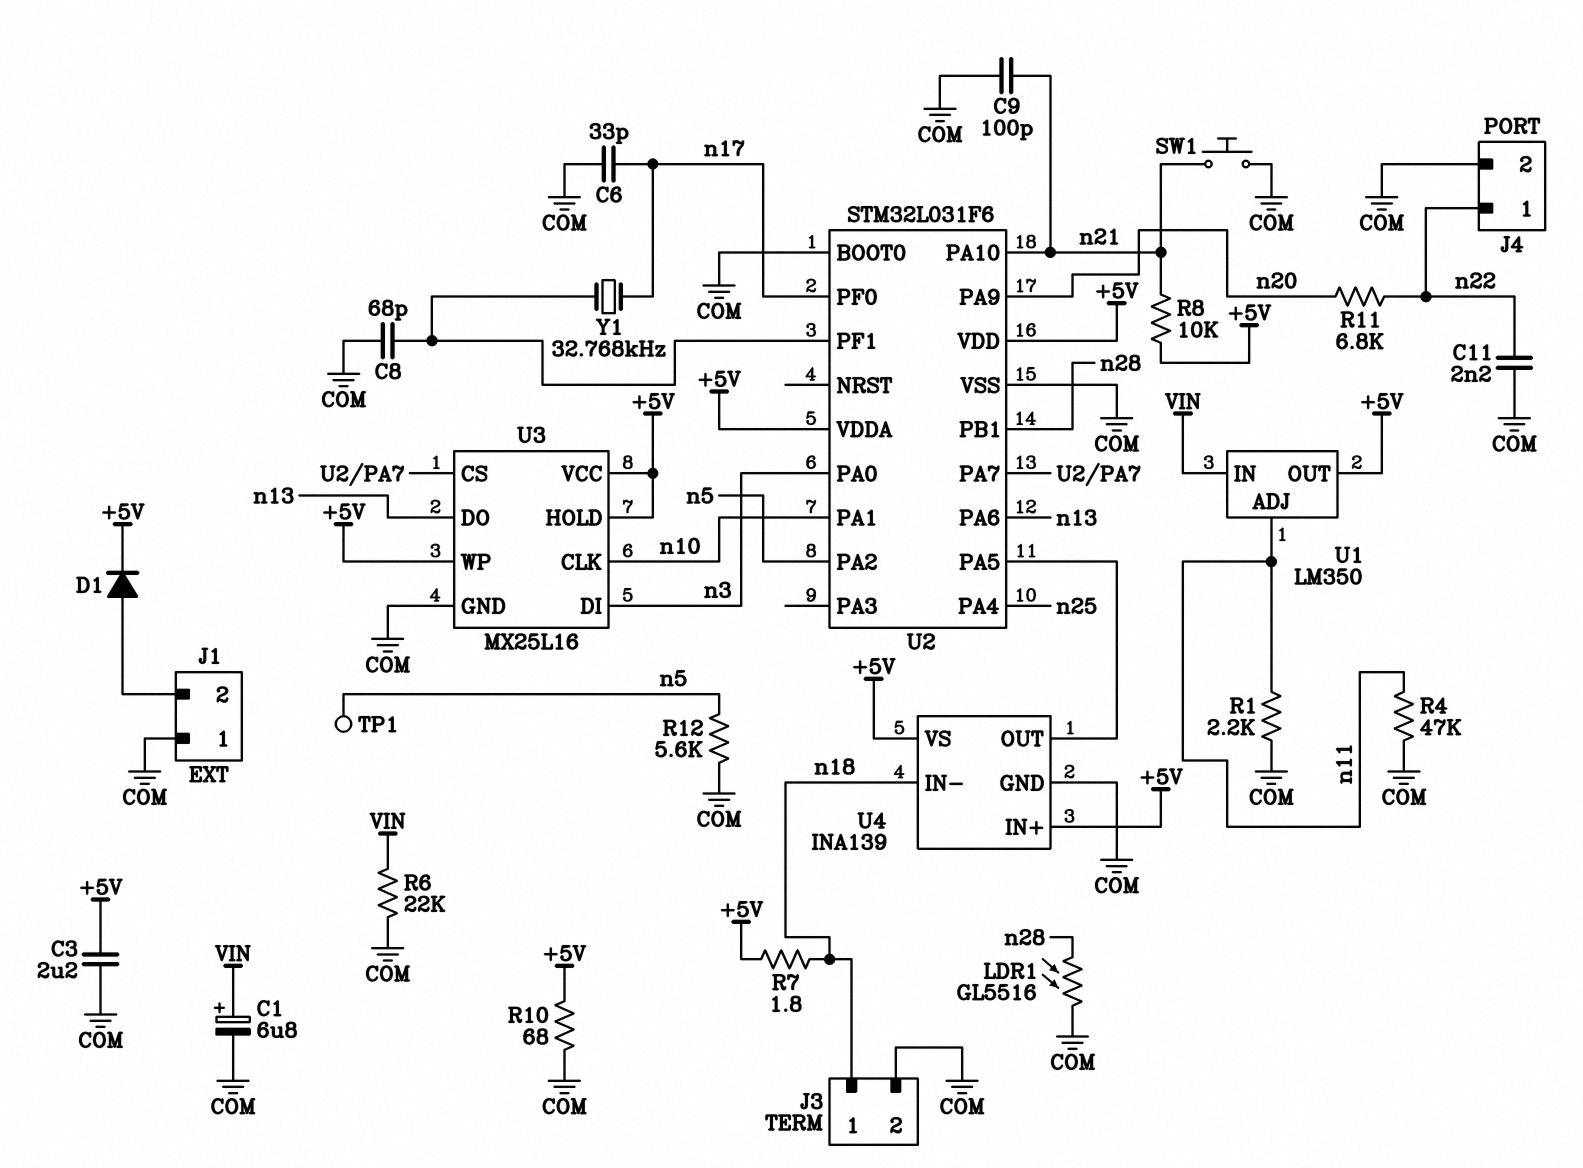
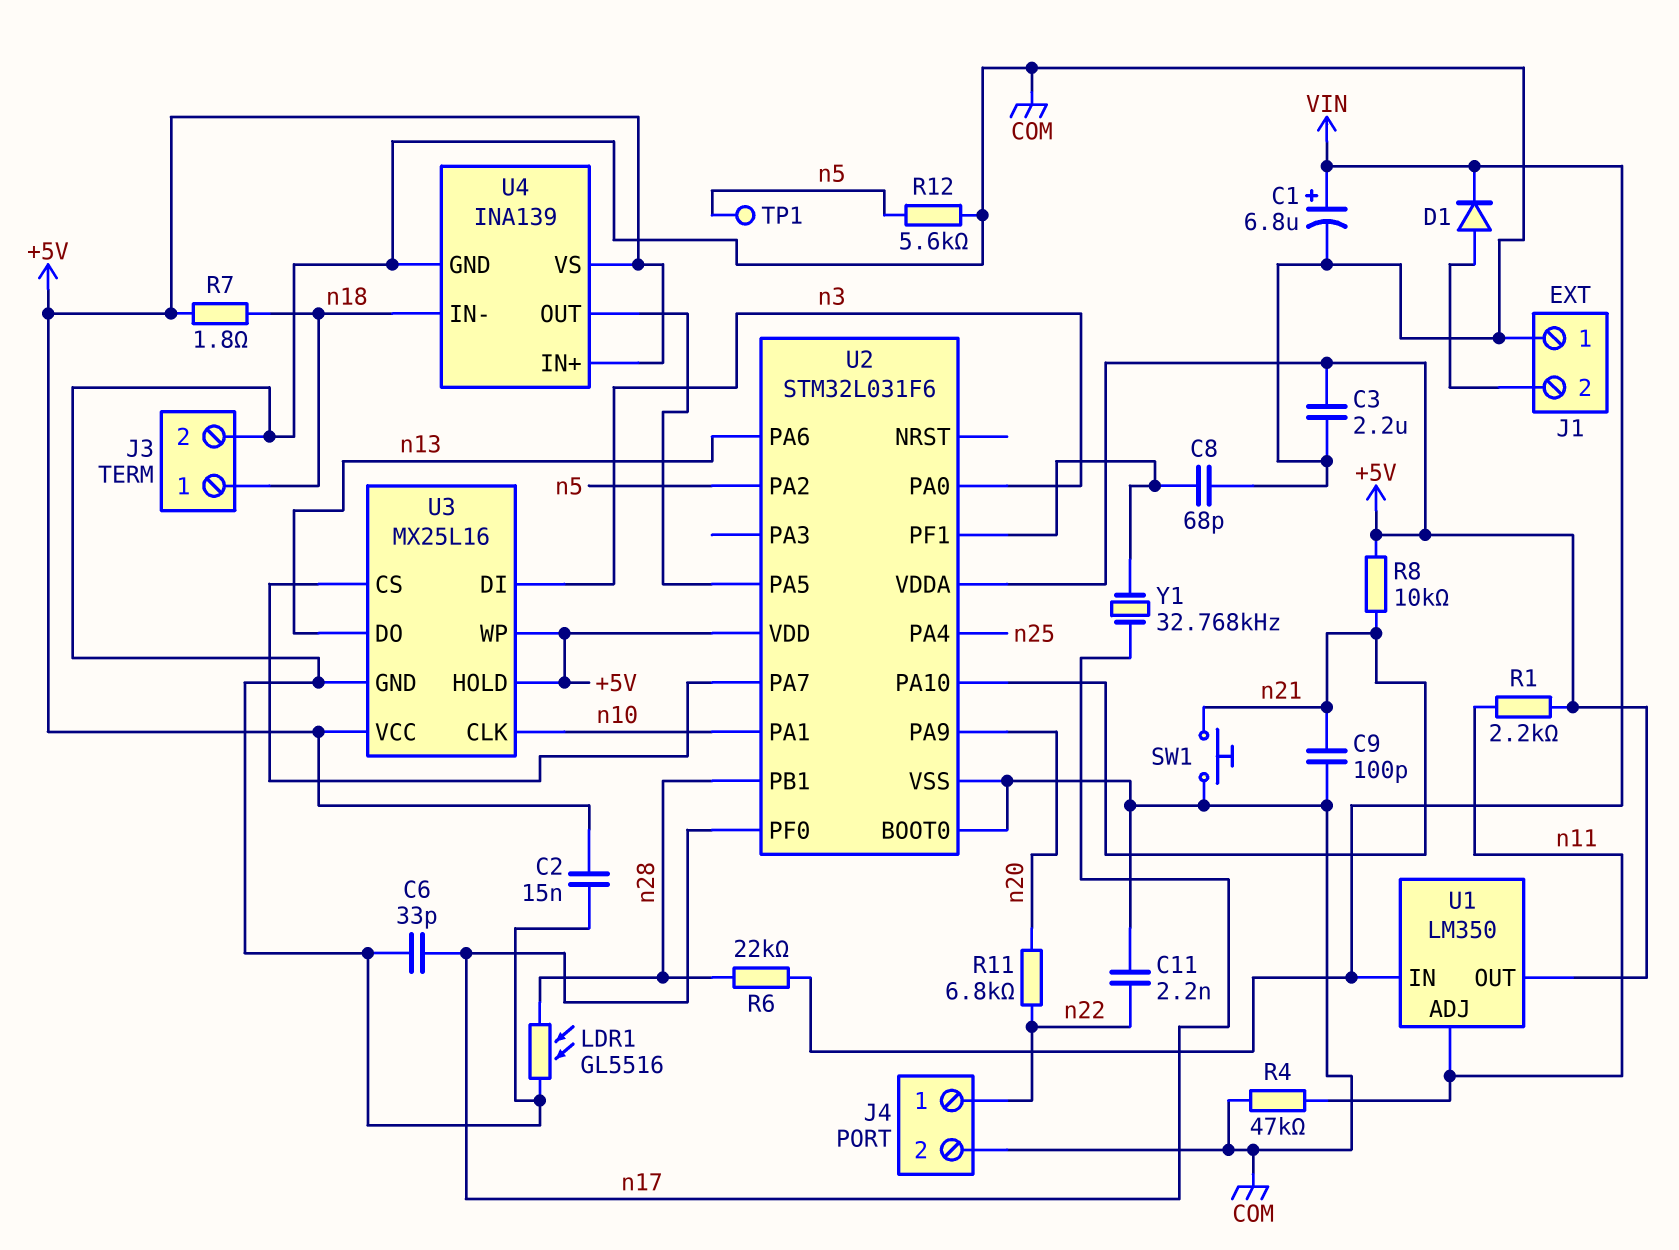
C2: none -> 15nF (+5V, COM)
D1: diode (A J1/2, K +5V) -> diode (A J1/2, K VIN)
R1: 2.2k (COM, n11) -> 2.2k (+5V, n11)
R6: 22k (COM, VIN) -> 22k (VIN, n28)
R10: 68 (+5V, COM) -> none

